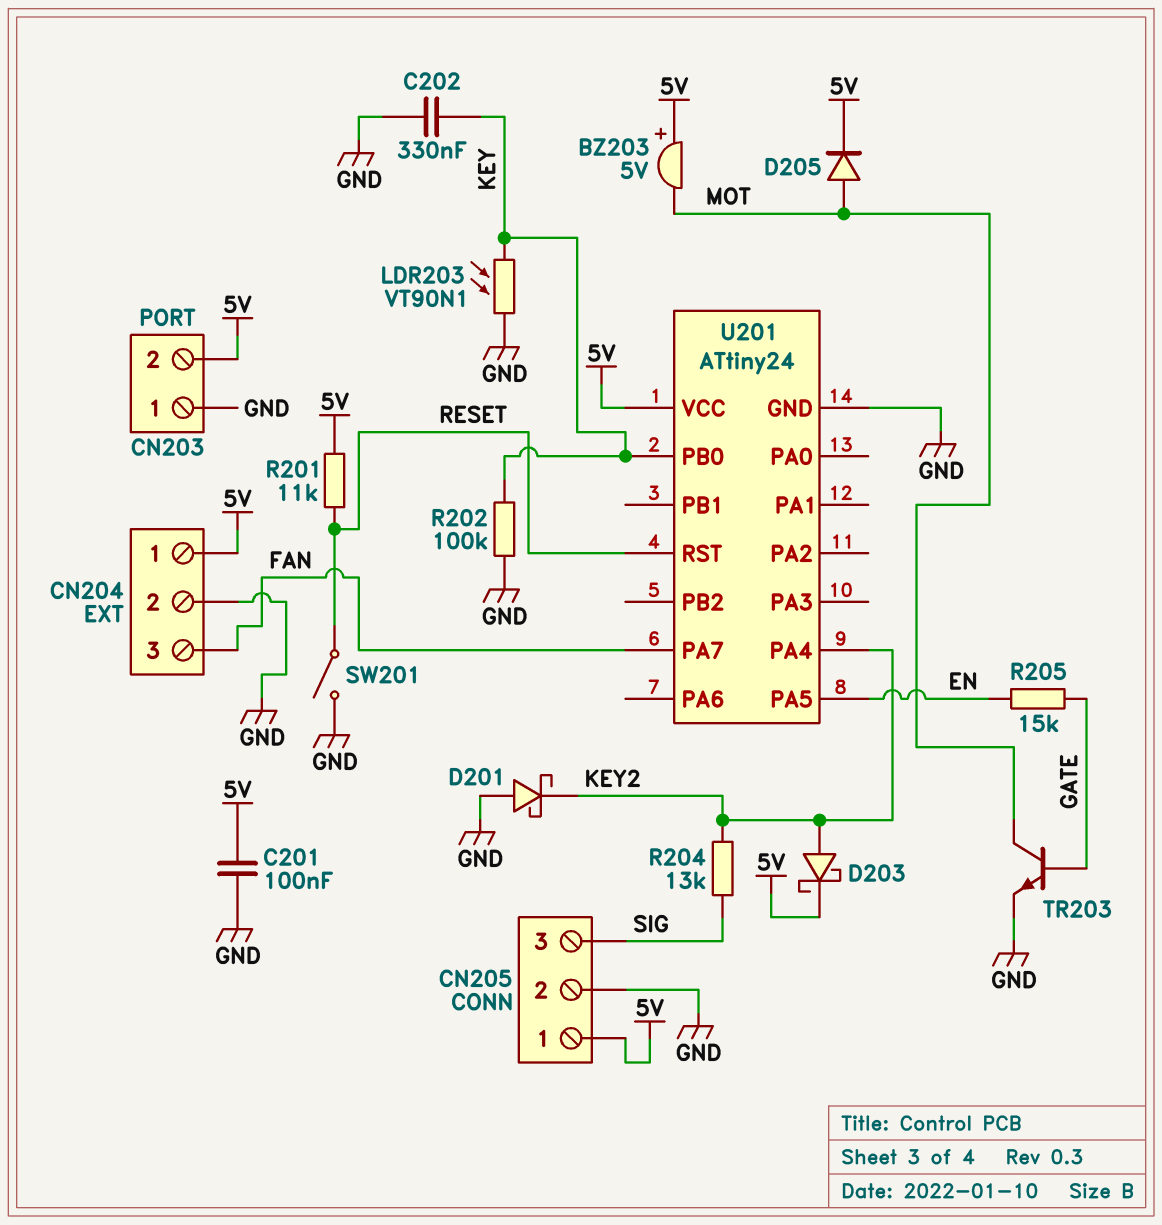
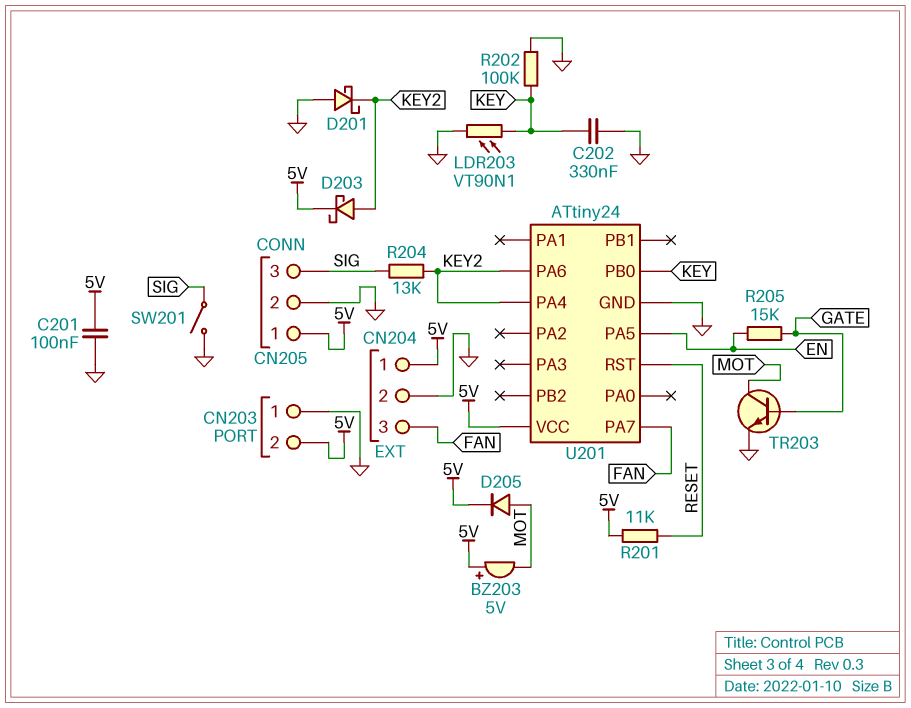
SW201: switch (GND, RESET) -> switch (GND, SIG)
U201 pin PA6: none -> KEY2

